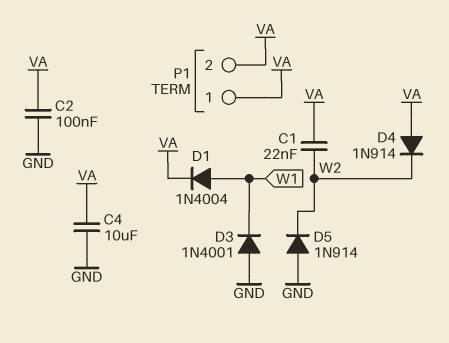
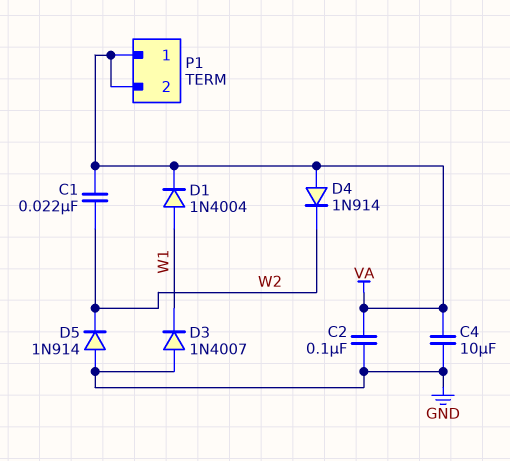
D3: diode 1N4001 (A GND, K W1) -> diode 1N4007 (A GND, K W1)

